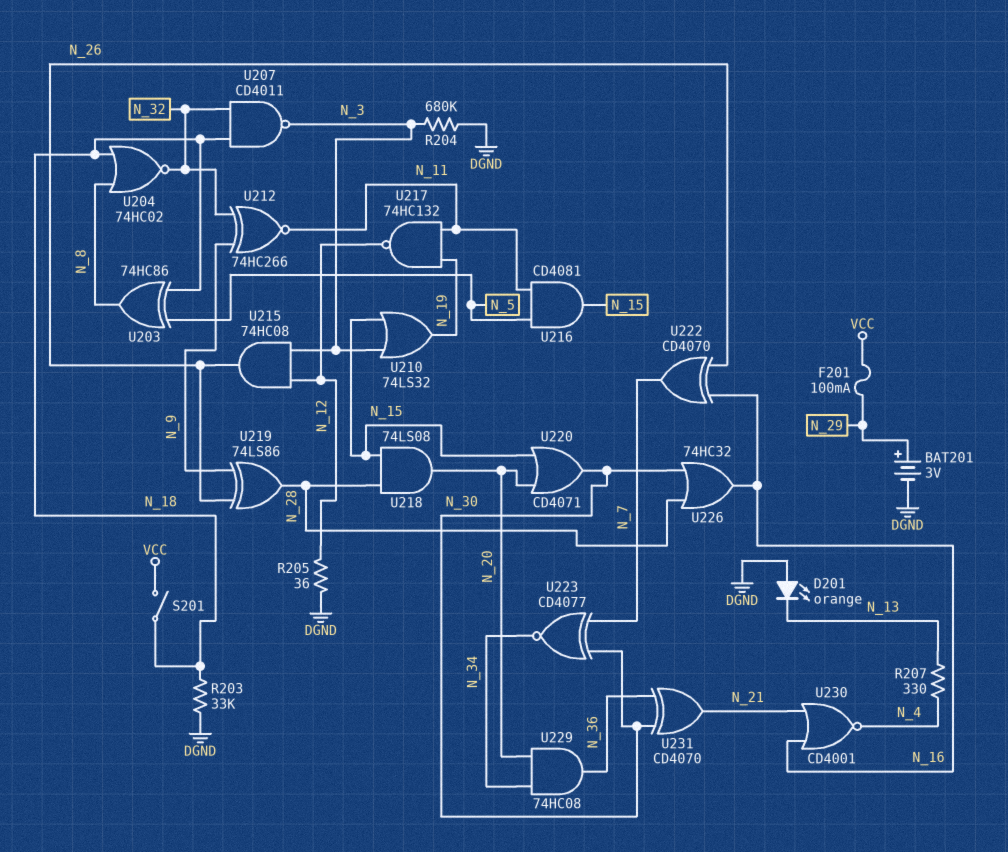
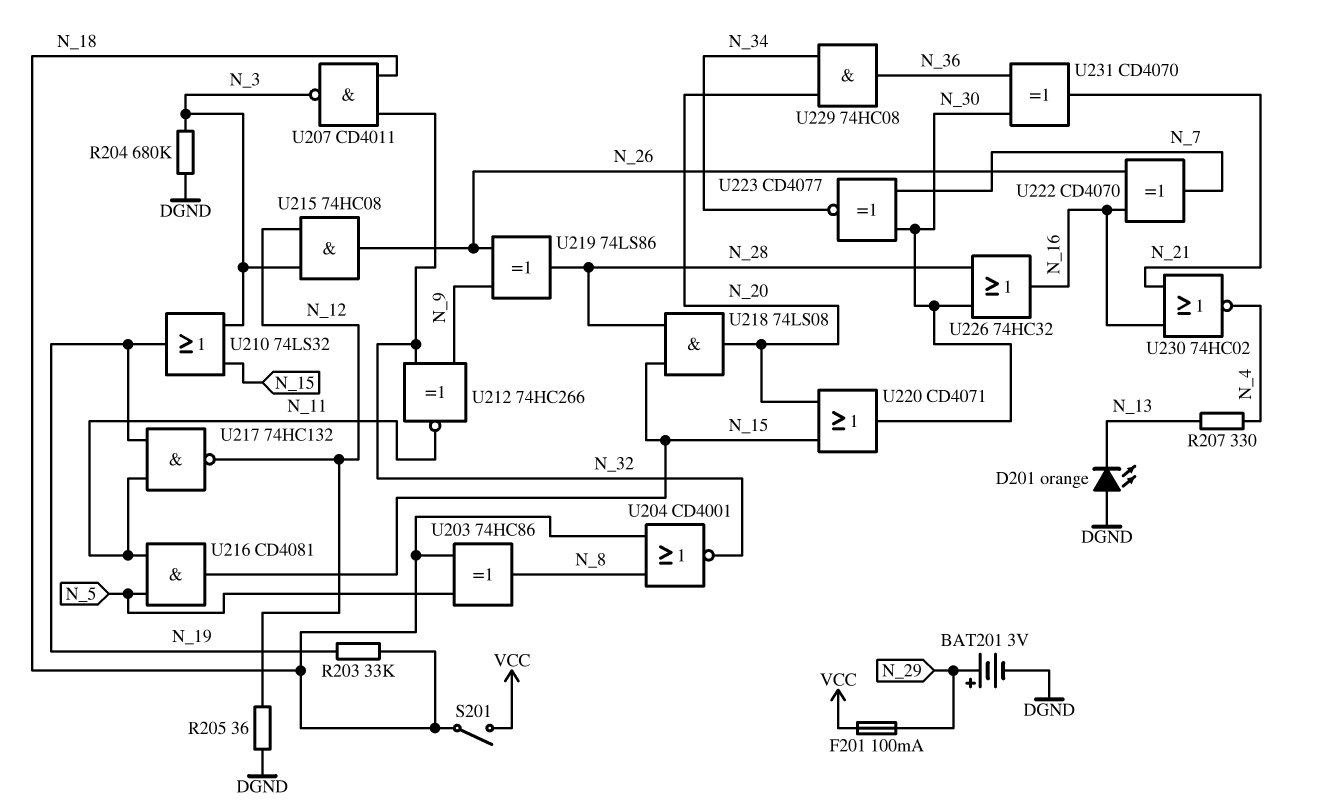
R203: 33k (DGND, N_18) -> 33k (N_18, N_19)
U204: NOR 74HC02 (in N_8, in N_18, out N_32) -> NOR CD4001 (in N_8, in N_18, out N_32)
U230: NOR CD4001 (in N_16, in N_21, out N_4) -> NOR 74HC02 (in N_16, in N_21, out N_4)

